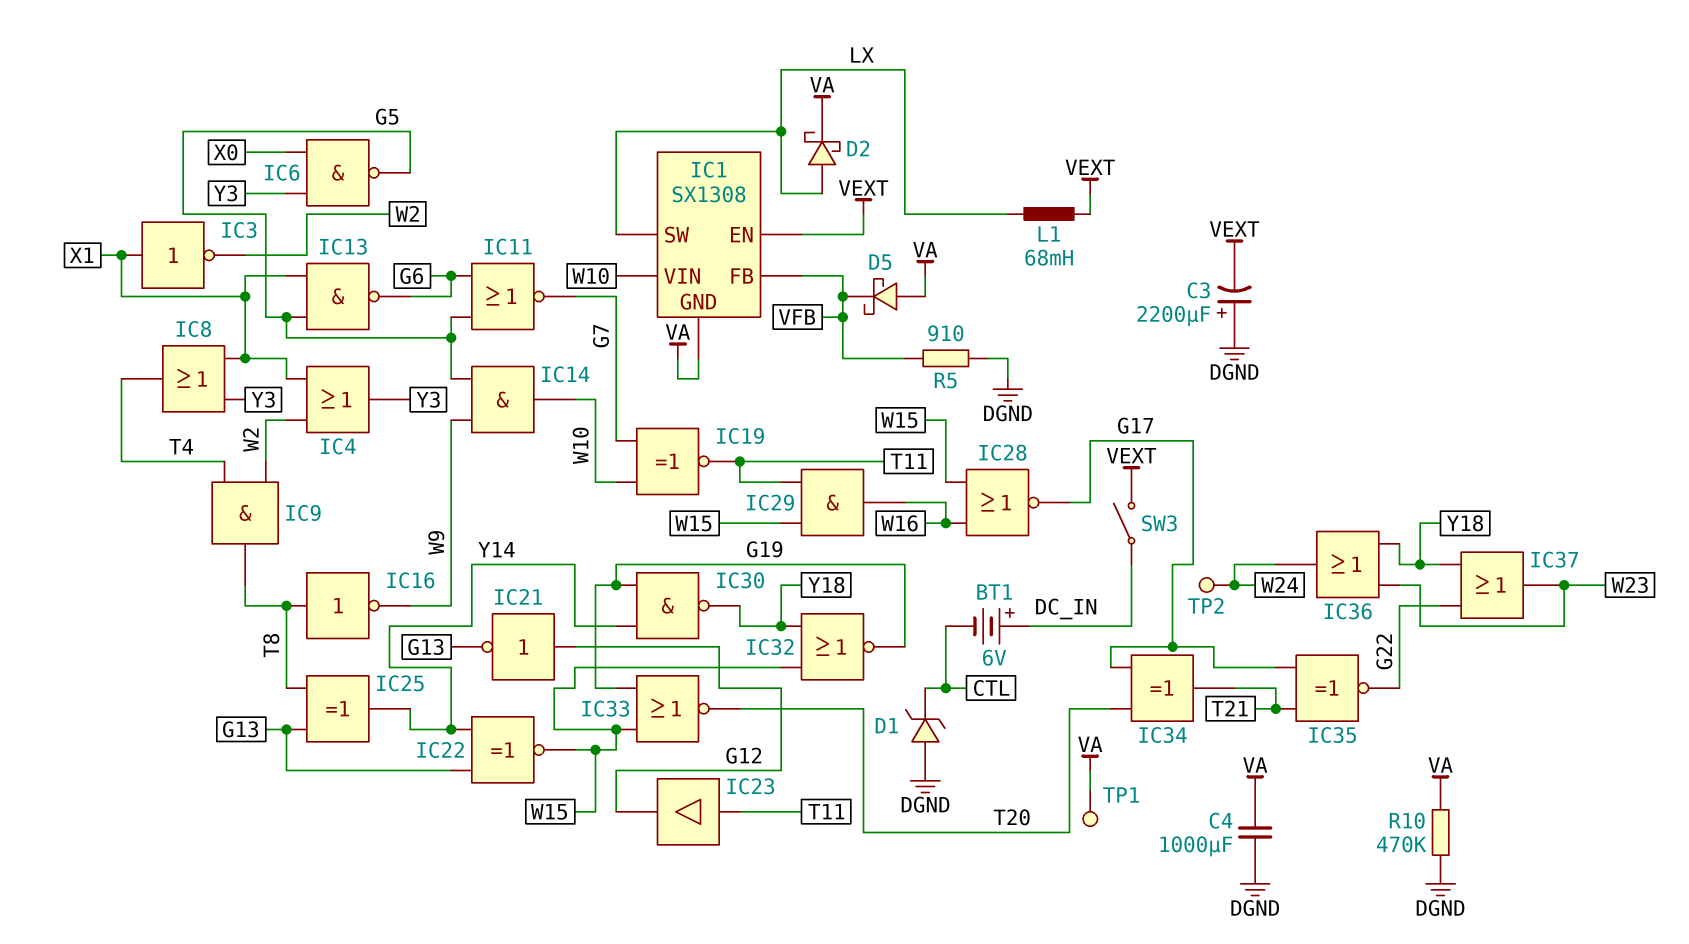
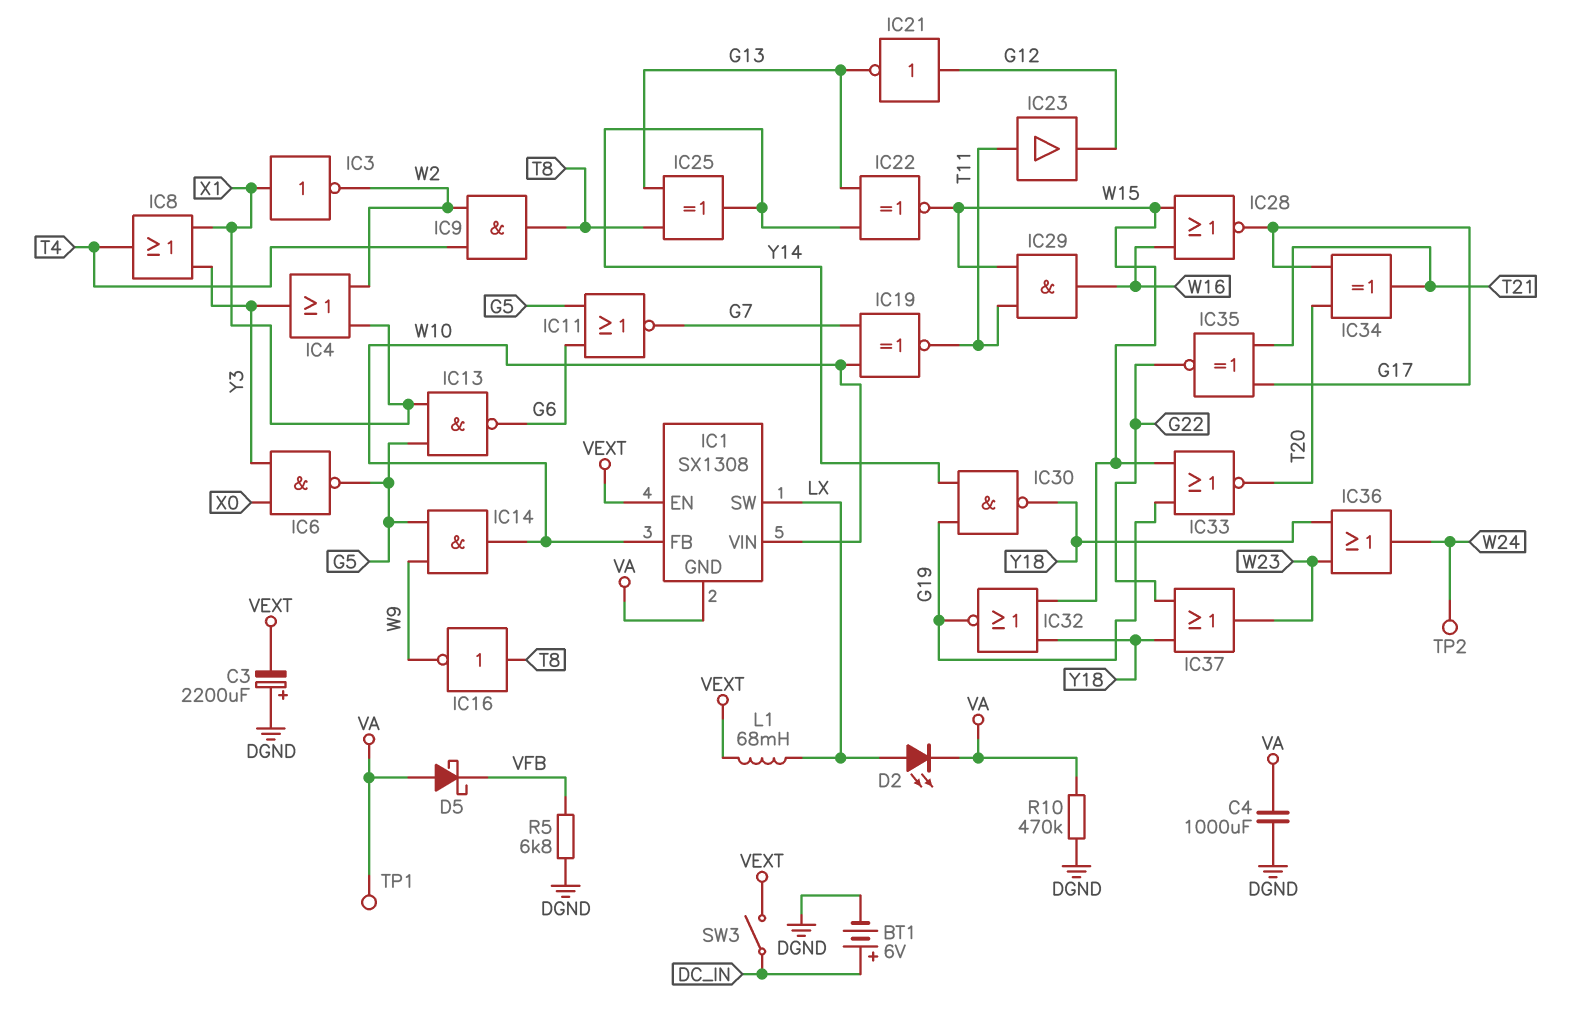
BT1: 6V (plus DC_IN, minus CTL) -> 6V (plus DC_IN, minus DGND)
D1: zener (A DGND, K CTL) -> none
D2: schottky (A LX, K VA) -> LED (A LX, K VA)
IC1 pin FB: VFB -> W10
R5: 910 (DGND, VFB) -> 6.8k (DGND, VFB)

